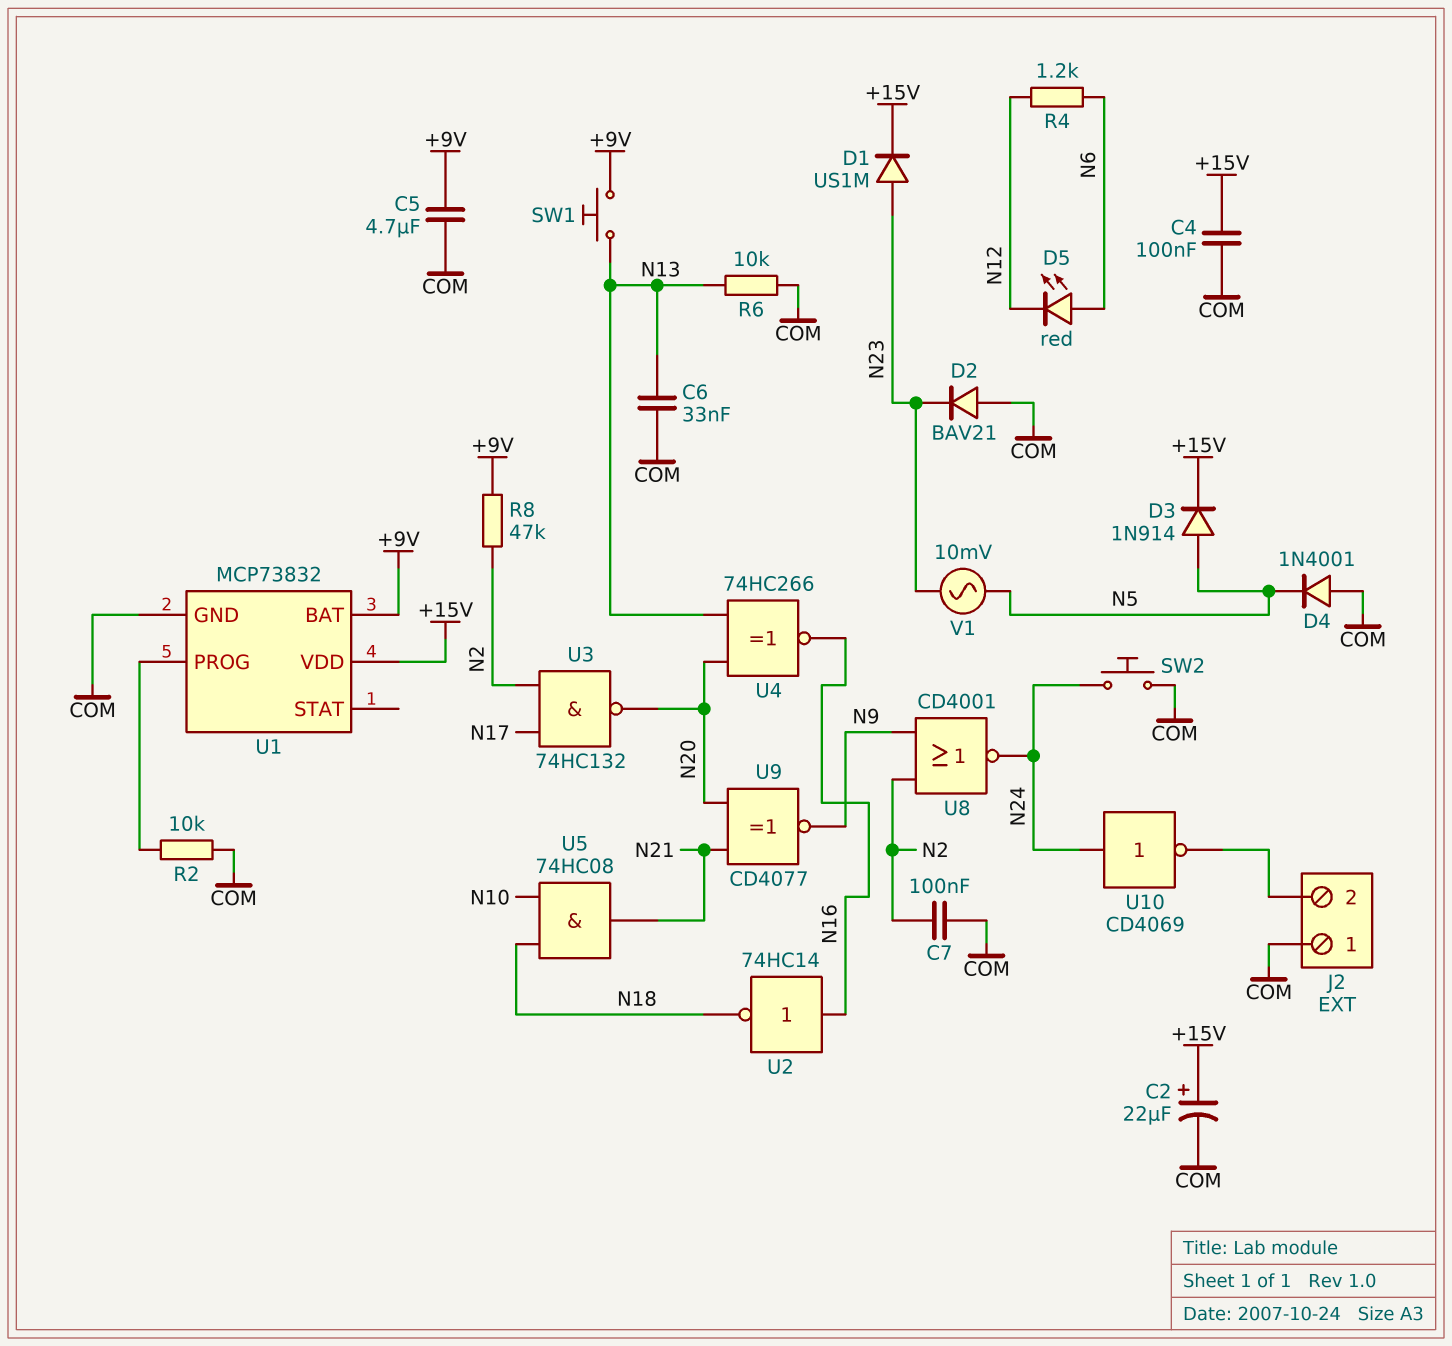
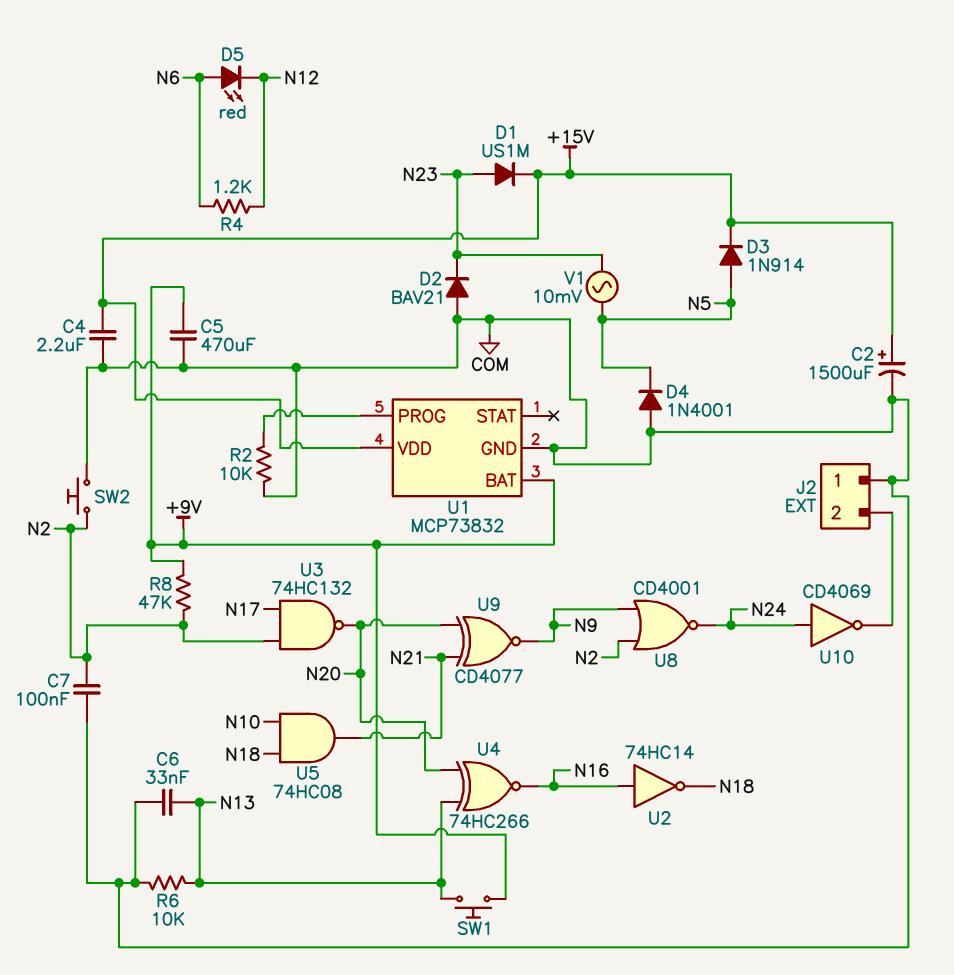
C2: 22uF (plus +15V, minus COM) -> 1500uF (plus +15V, minus COM)
C4: 100nF (+15V, COM) -> 2.2uF (+15V, COM)
C5: 4.7uF (+9V, COM) -> 470uF (+9V, COM)
SW2: button (COM, N24) -> button (COM, N2)

